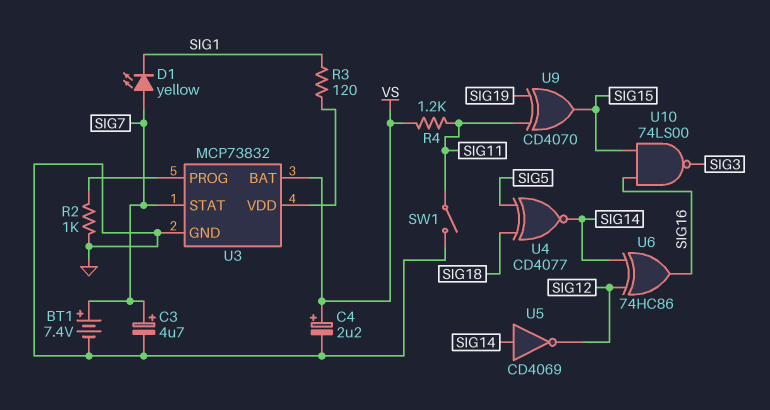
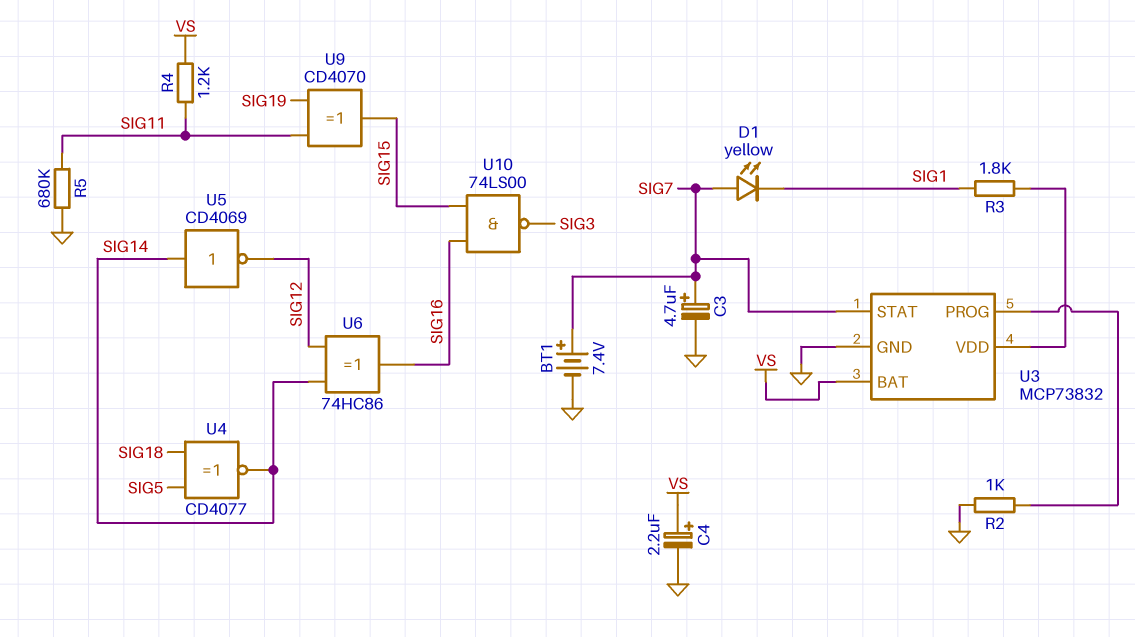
R3: 120 (SIG1, U3/VDD) -> 1.8k (SIG1, U3/VDD)
R5: none -> 680k (GND, SIG11)
SW1: switch (GND, SIG11) -> none

